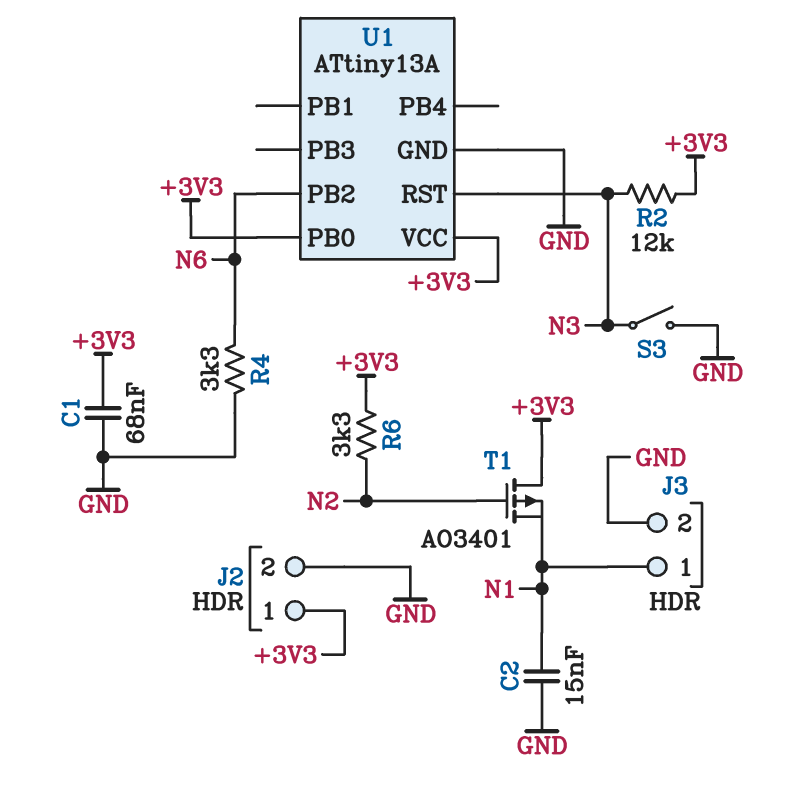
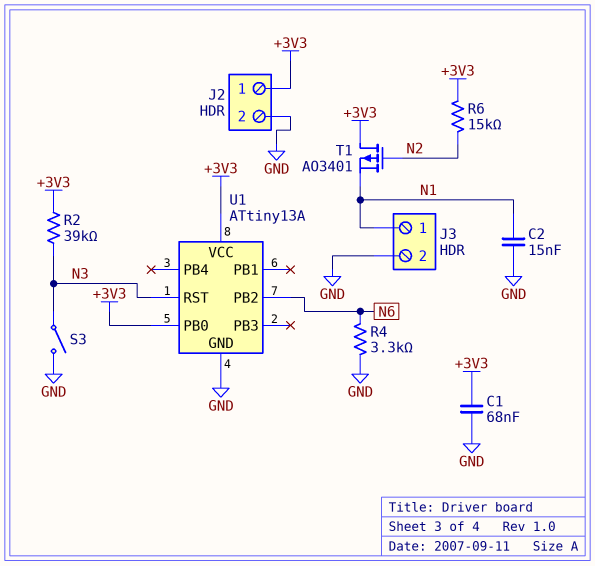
R2: 12k (+3V3, N3) -> 39k (+3V3, N3)
R6: 3.3k (+3V3, N2) -> 15k (+3V3, N2)

